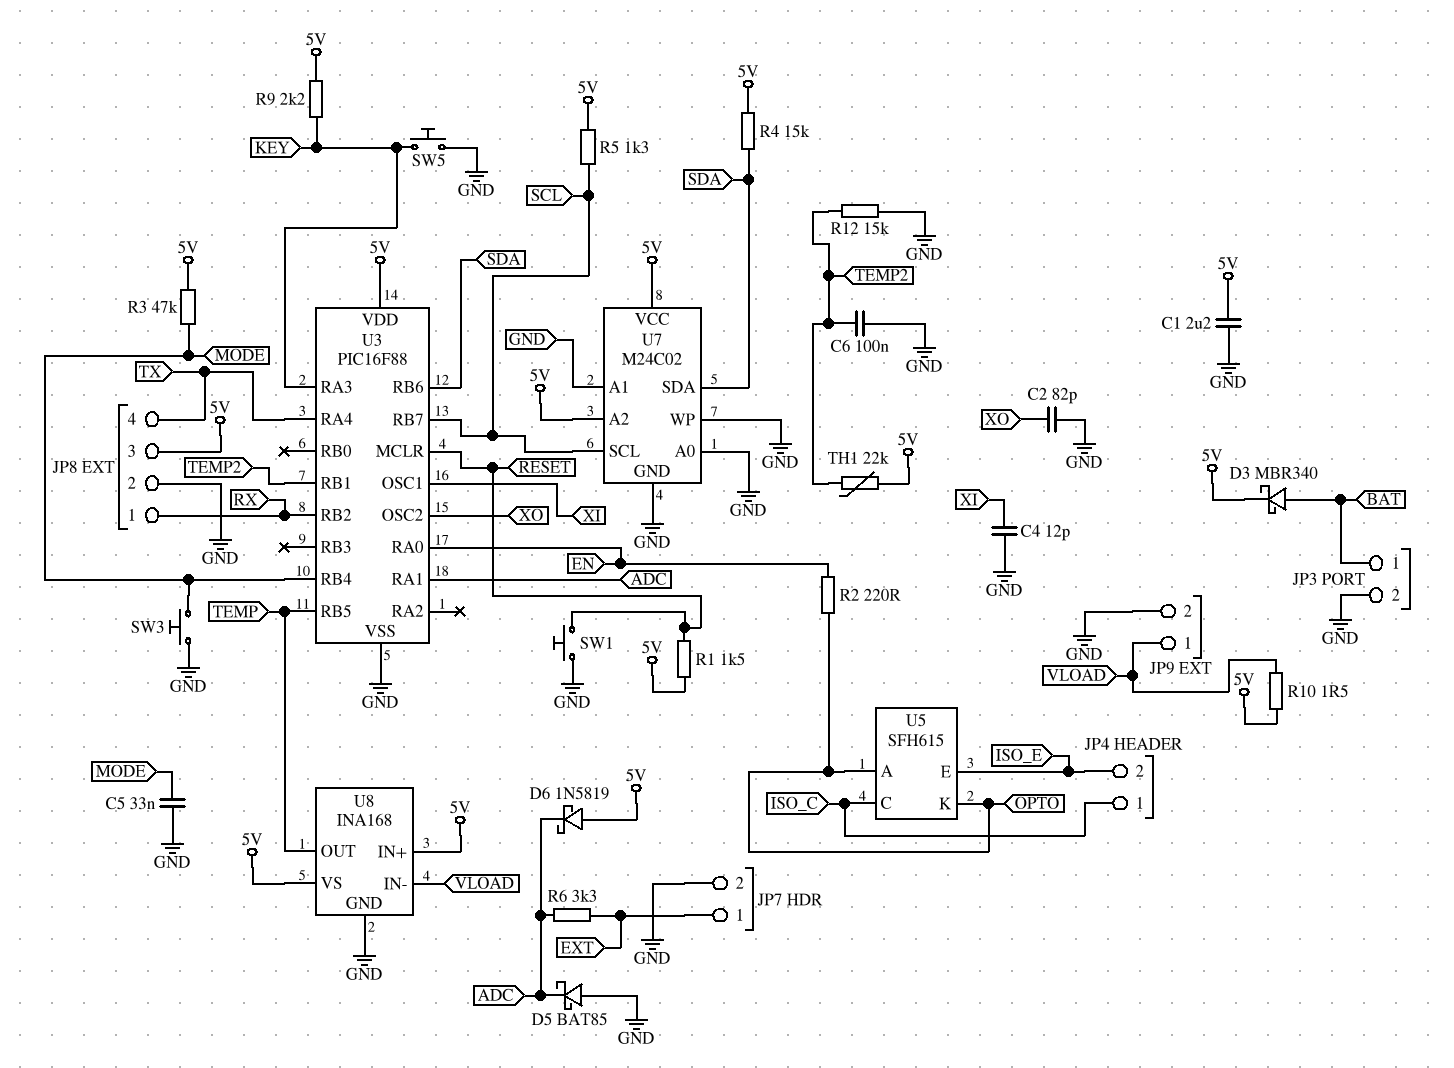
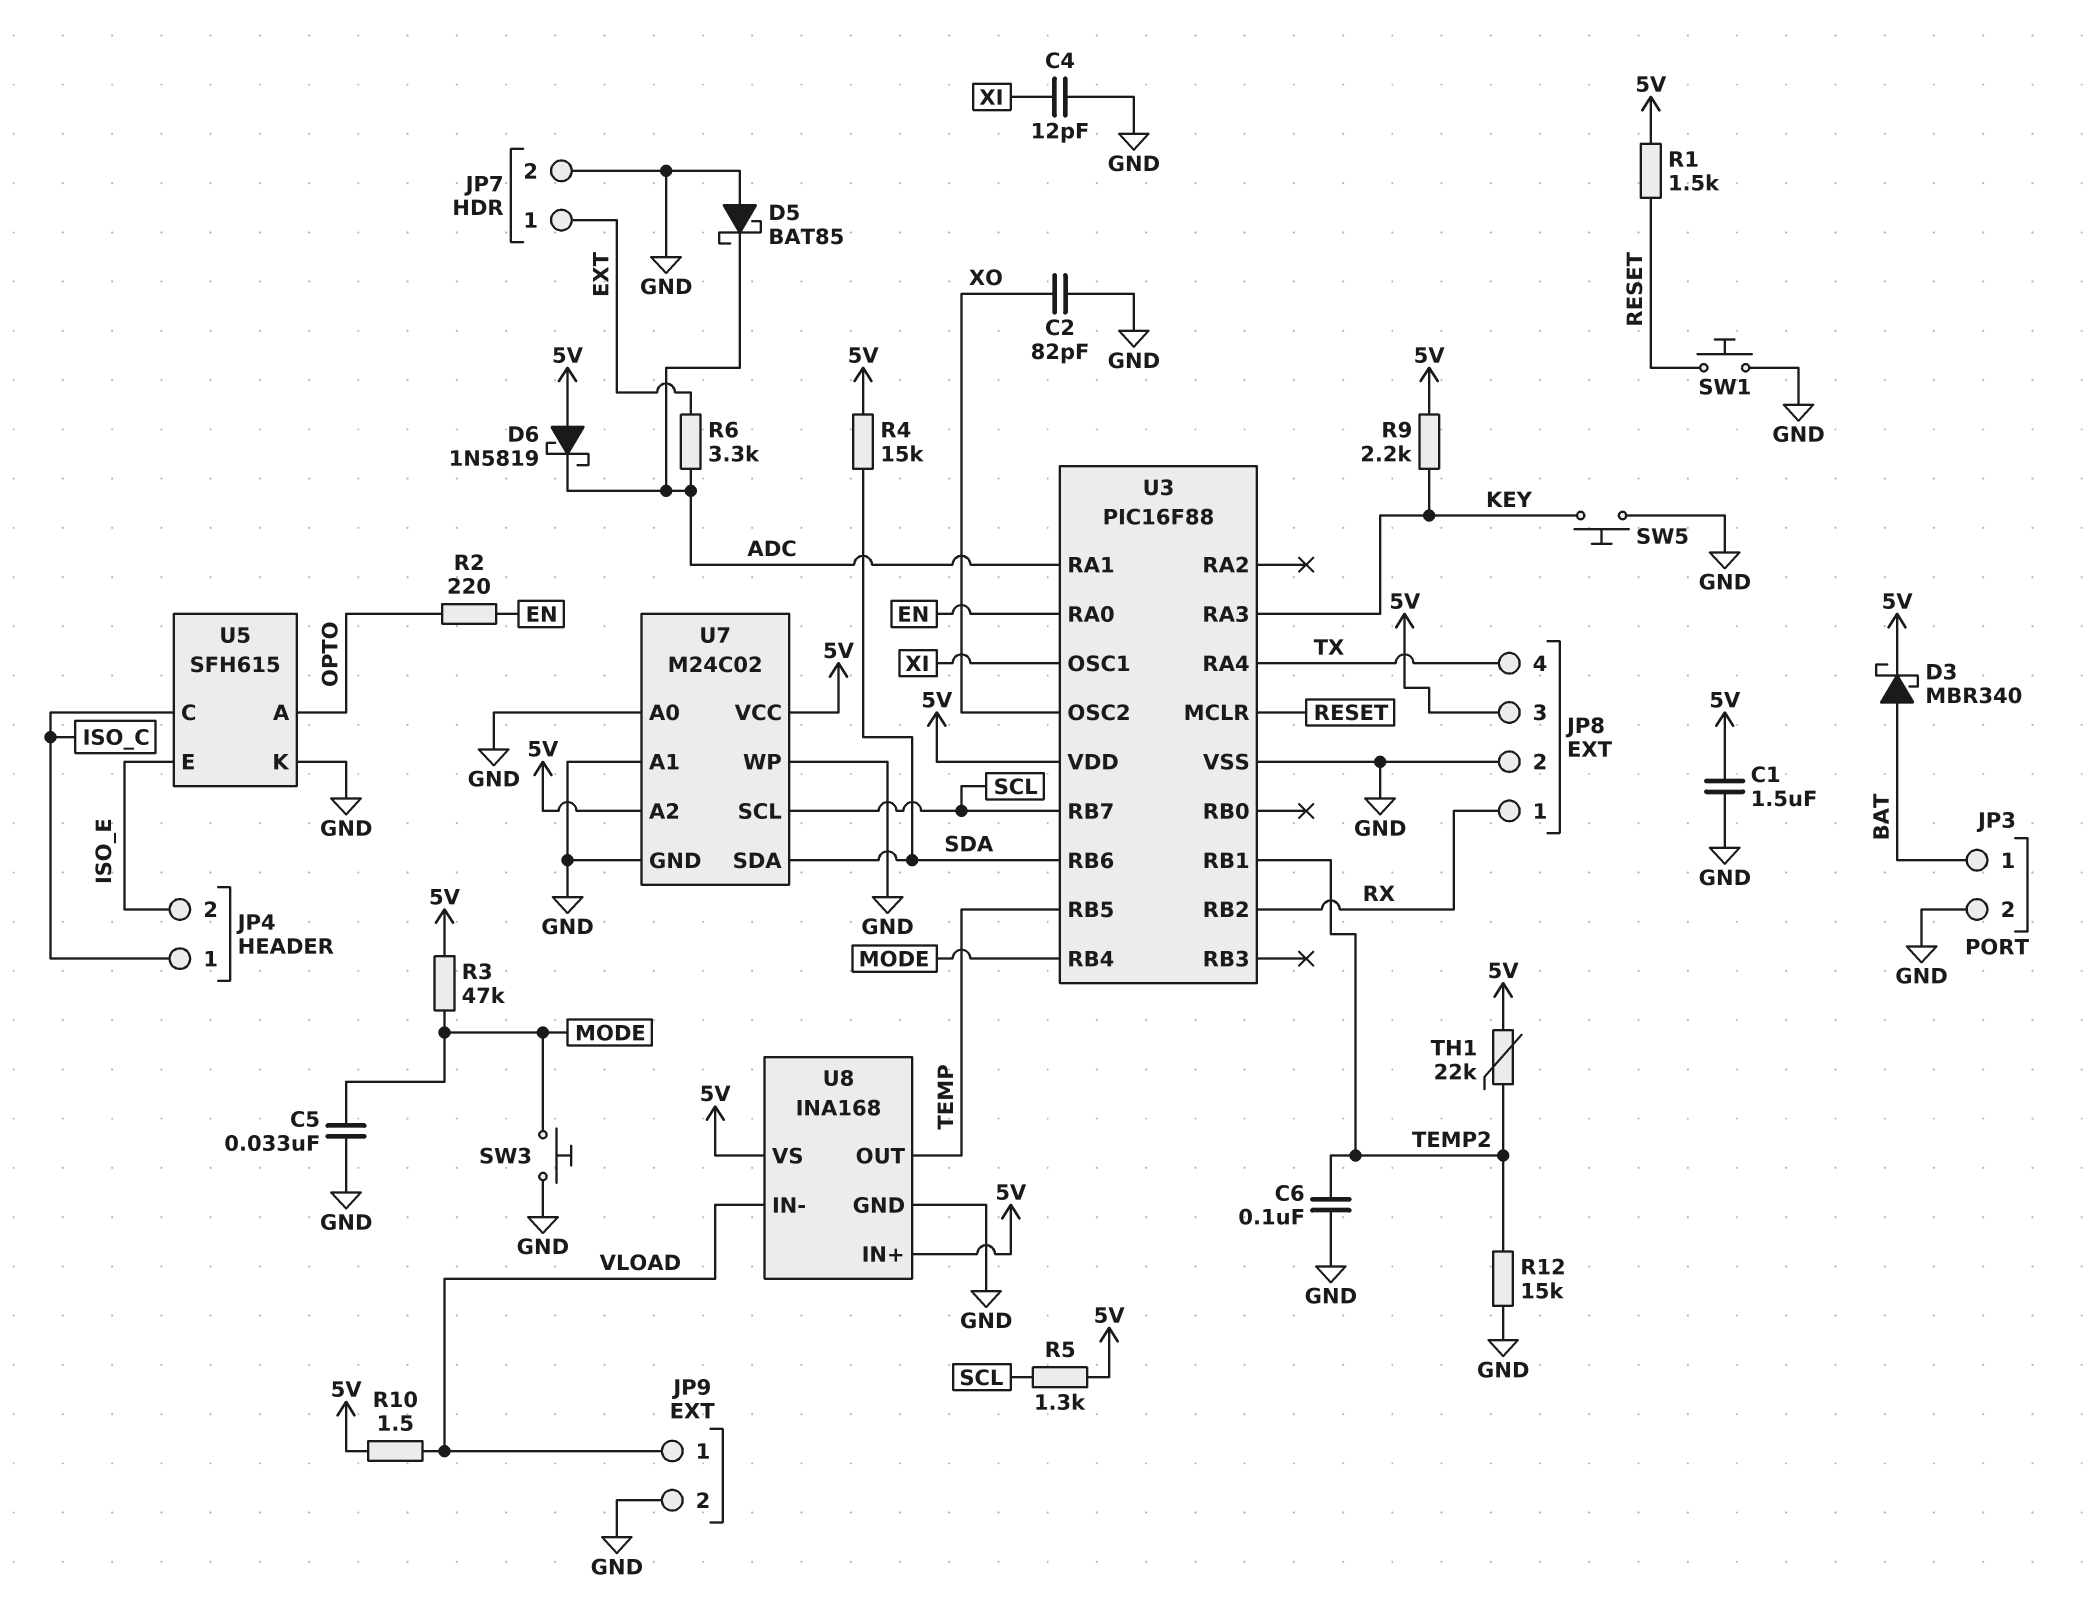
C1: 2.2uF (5V, GND) -> 1.5uF (5V, GND)
U5 pin K: OPTO -> GND

